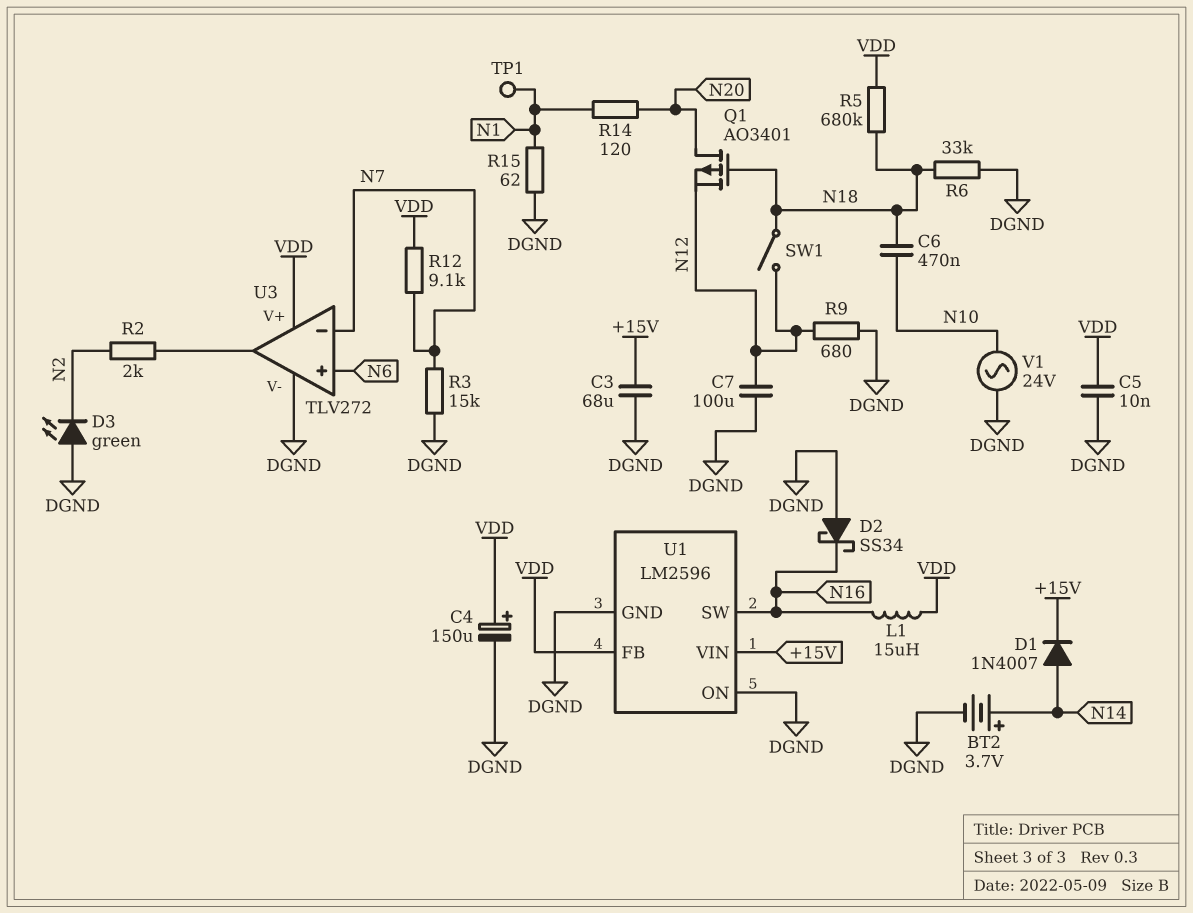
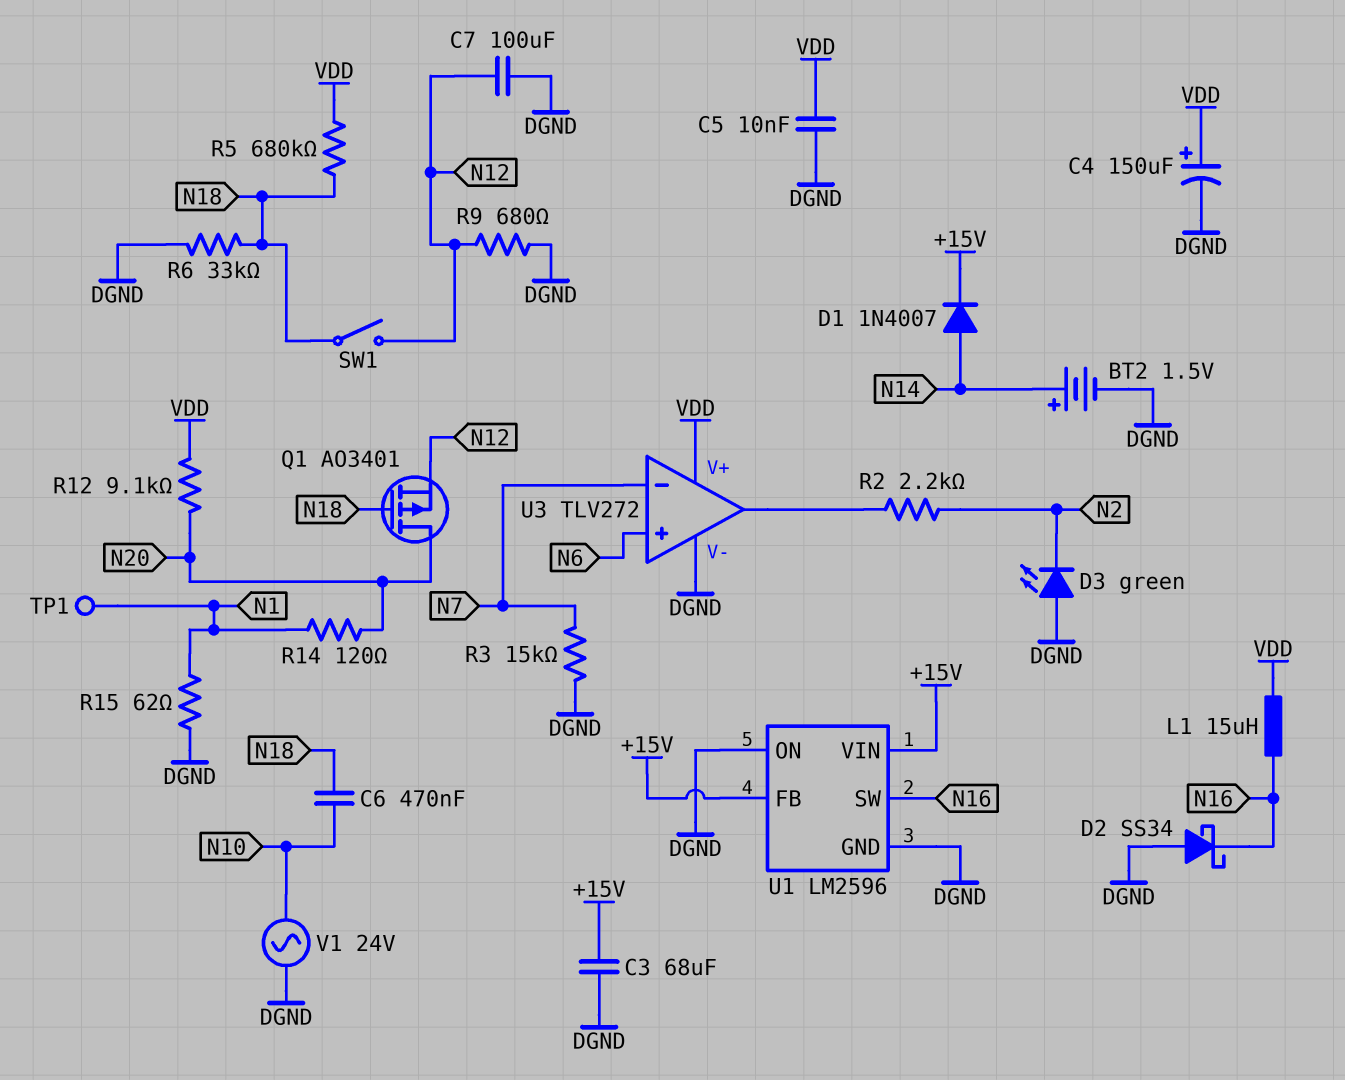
BT2: 3.7V (plus N14, minus DGND) -> 1.5V (plus N14, minus DGND)
R2: 2k (N2, U3/out) -> 2.2k (N2, U3/out)
R12: 9.1k (N7, VDD) -> 9.1k (N20, VDD)
U1 pin FB: VDD -> +15V

